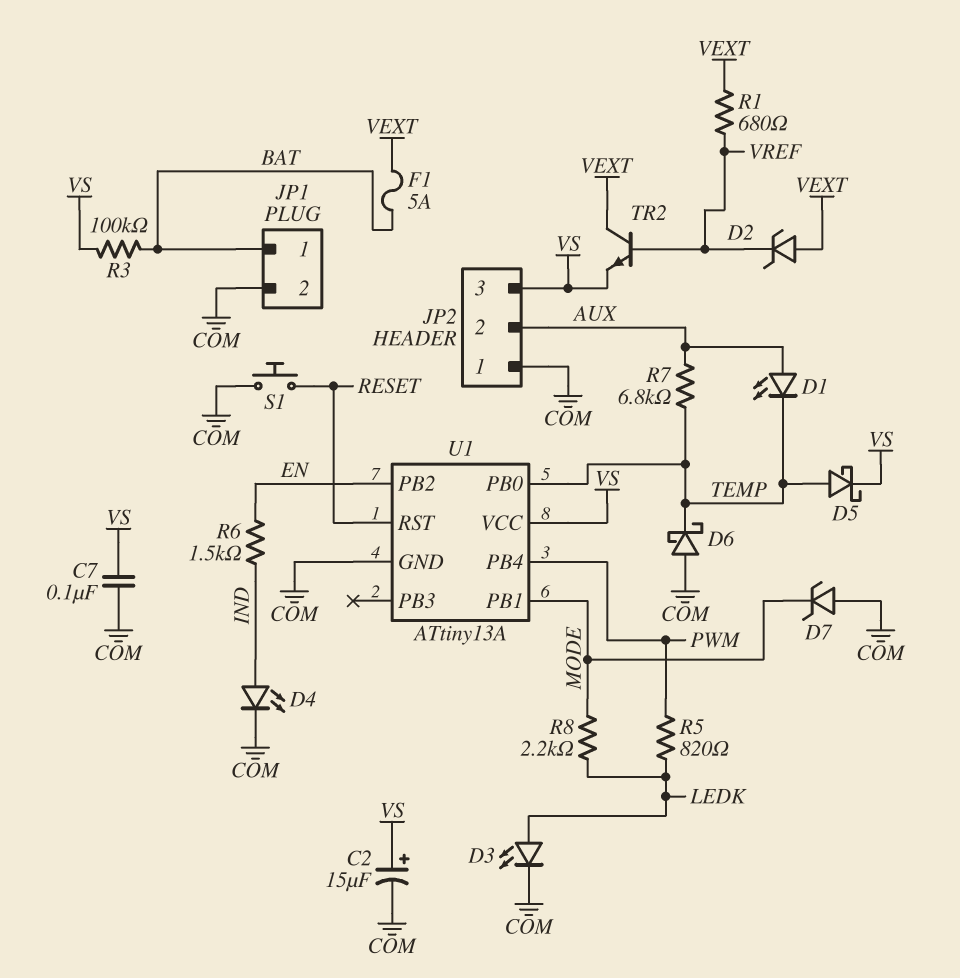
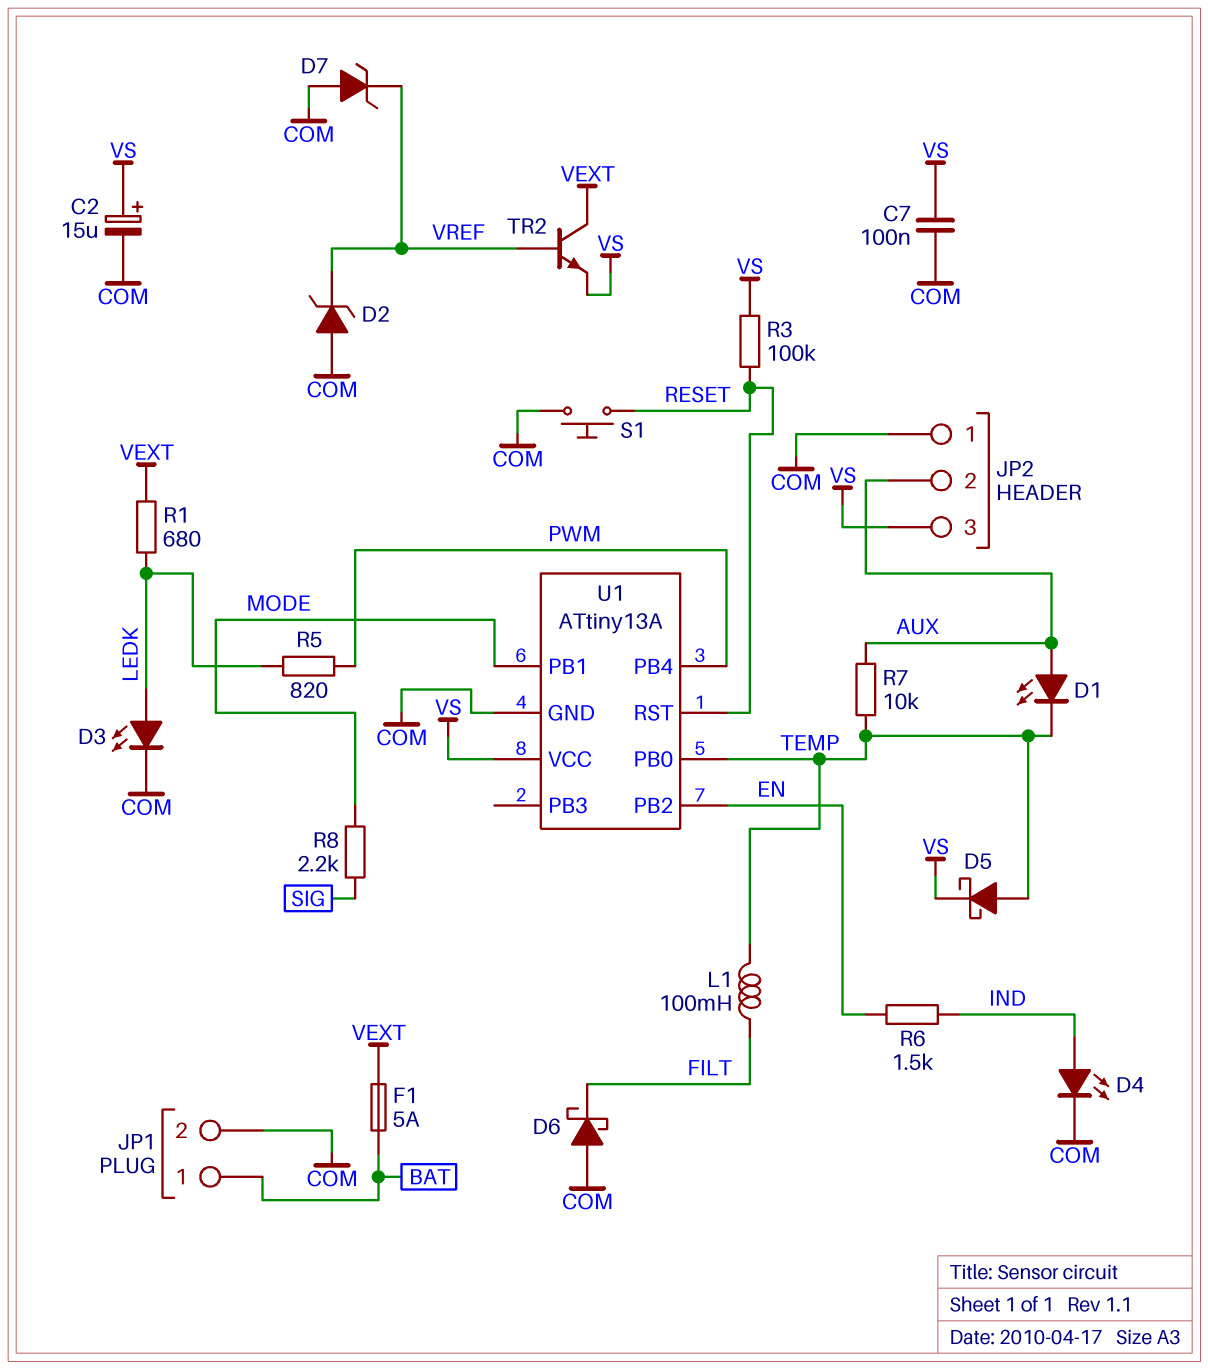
D2: zener (A VEXT, K VREF) -> zener (A COM, K VREF)
D6: schottky (A COM, K TEMP) -> schottky (A COM, K FILT)
D7: zener (A COM, K MODE) -> zener (A COM, K VREF)
L1: none -> 100mH (FILT, TEMP)
R1: 680 (VEXT, VREF) -> 680 (LEDK, VEXT)
R3: 100k (BAT, VS) -> 100k (RESET, VS)
R7: 6.8k (AUX, TEMP) -> 10k (AUX, TEMP)
R8: 2.2k (LEDK, MODE) -> 2.2k (MODE, SIG)

